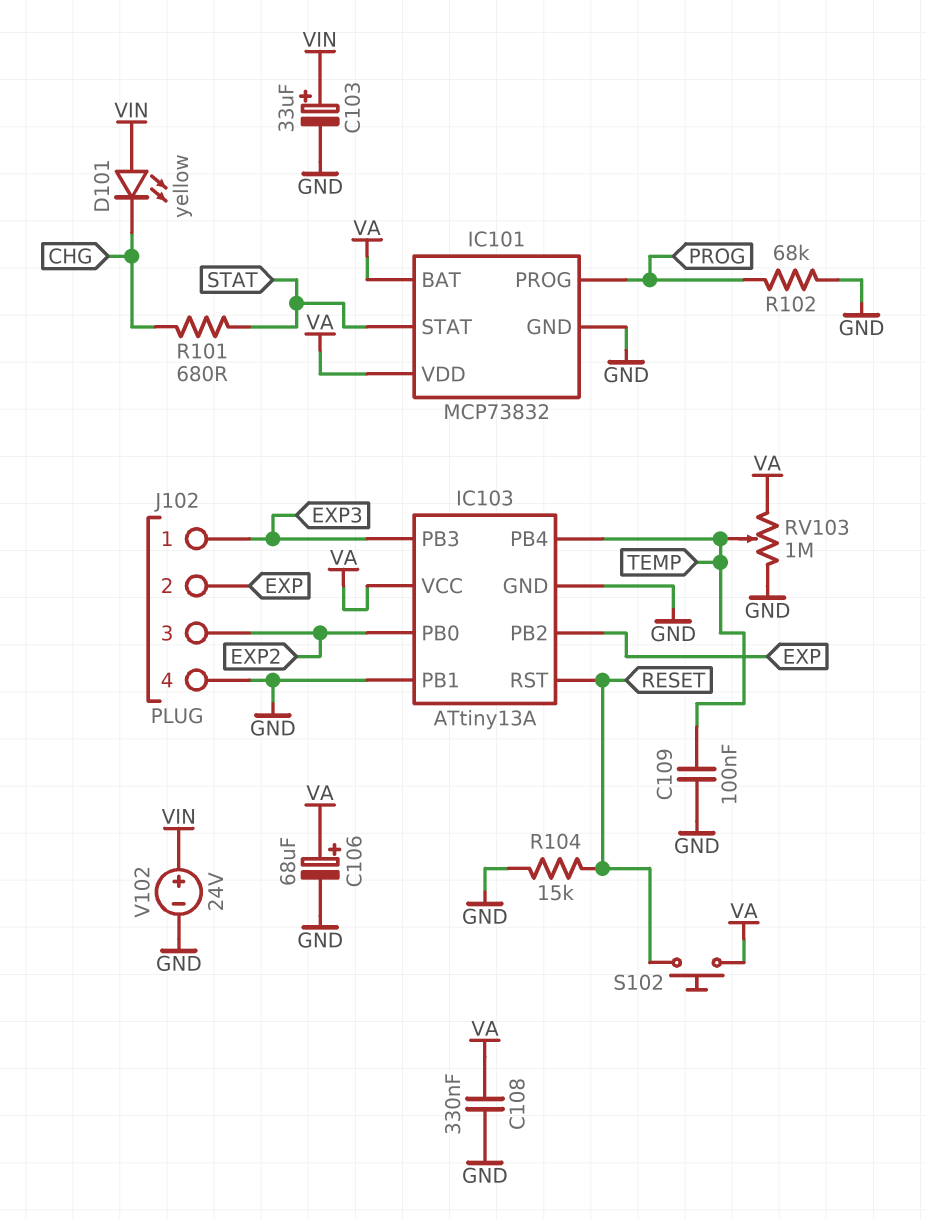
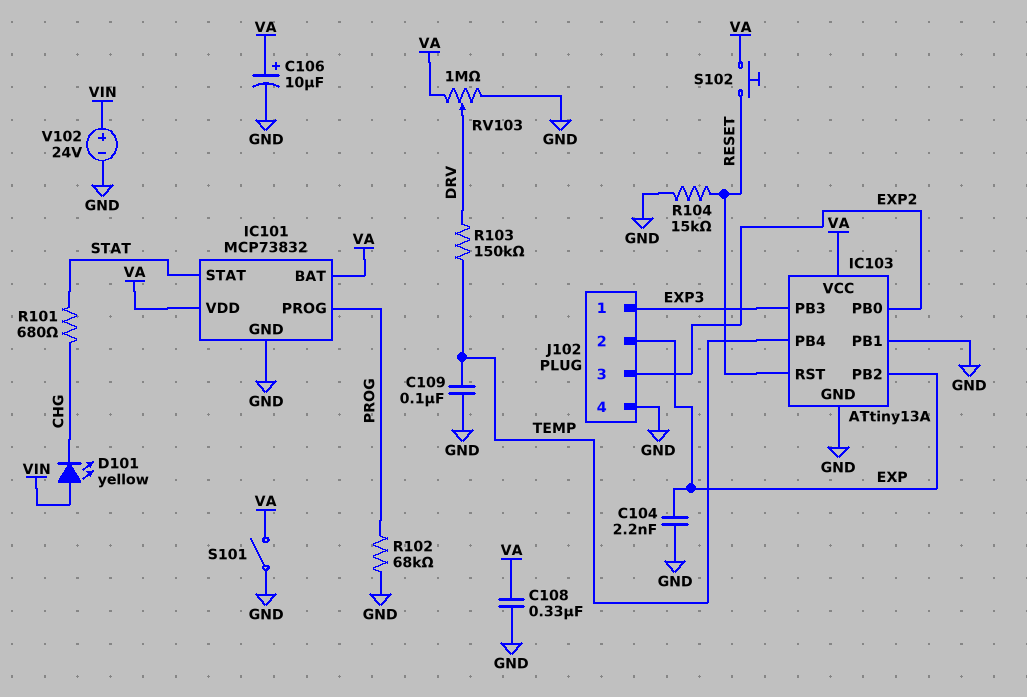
C103: 33uF (plus VIN, minus GND) -> none
C104: none -> 2.2nF (EXP, GND)
C106: 68uF (plus VA, minus GND) -> 10uF (plus VA, minus GND)
R103: none -> 150k (DRV, TEMP)
RV103: 1M (GND, VA, wiper TEMP) -> 1M (GND, VA, wiper DRV)
S101: none -> switch (GND, VA)

